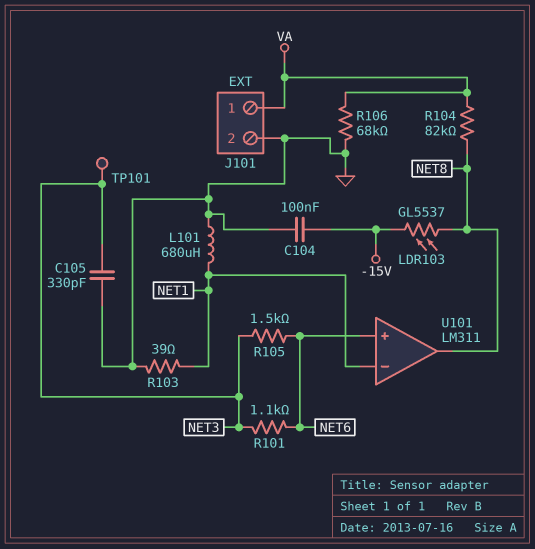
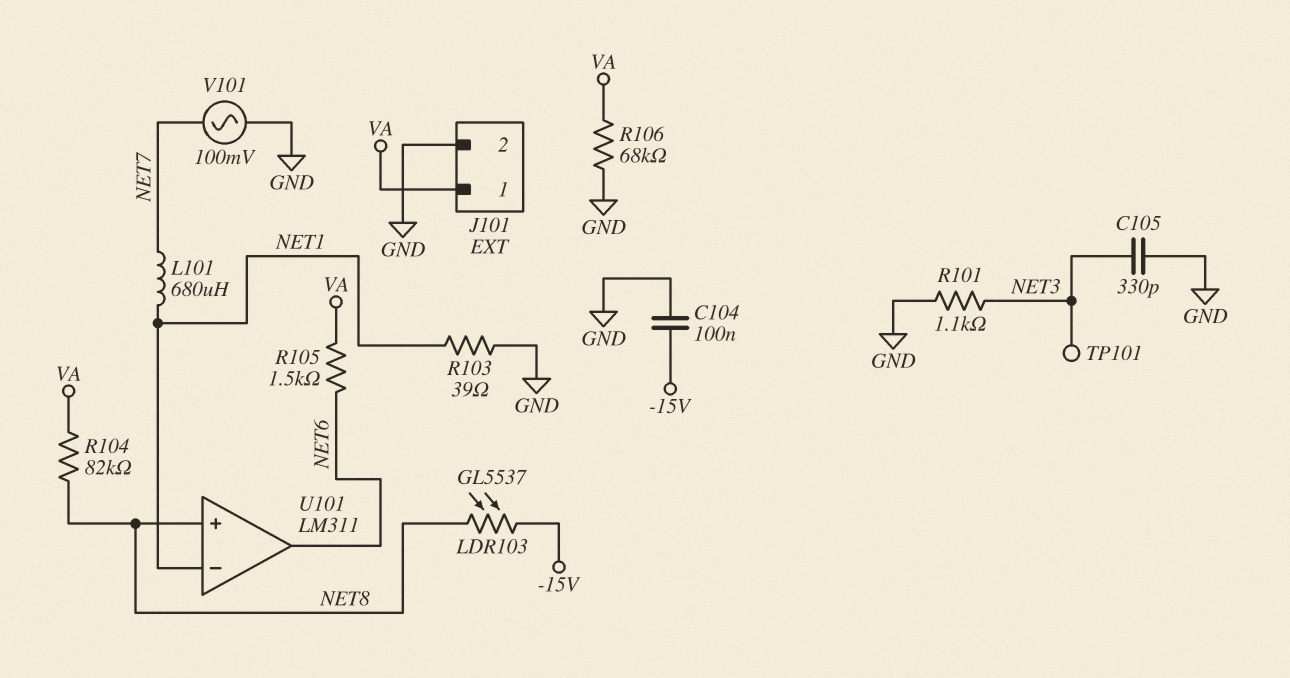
L101: 680uH (GND, NET1) -> 680uH (NET1, NET7)
R101: 1.1k (NET3, NET6) -> 1.1k (GND, NET3)
R105: 1.5k (NET3, NET6) -> 1.5k (NET6, VA)
U101 pin in+: NET6 -> NET8
U101 pin out: NET8 -> NET6
V101: none -> AC 100mV (GND, NET7)

